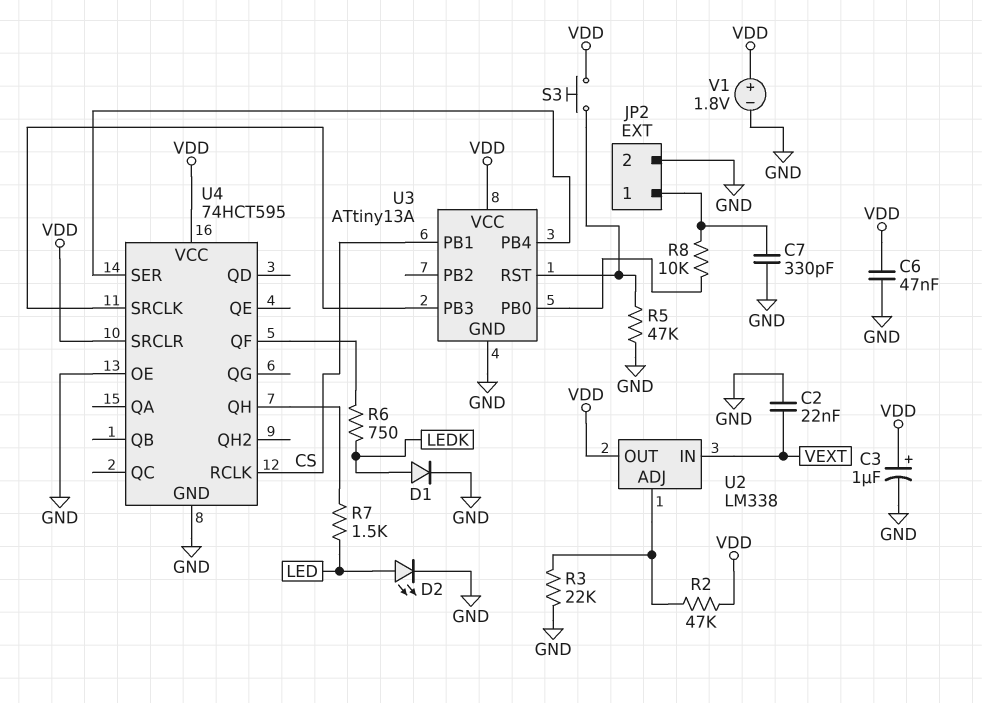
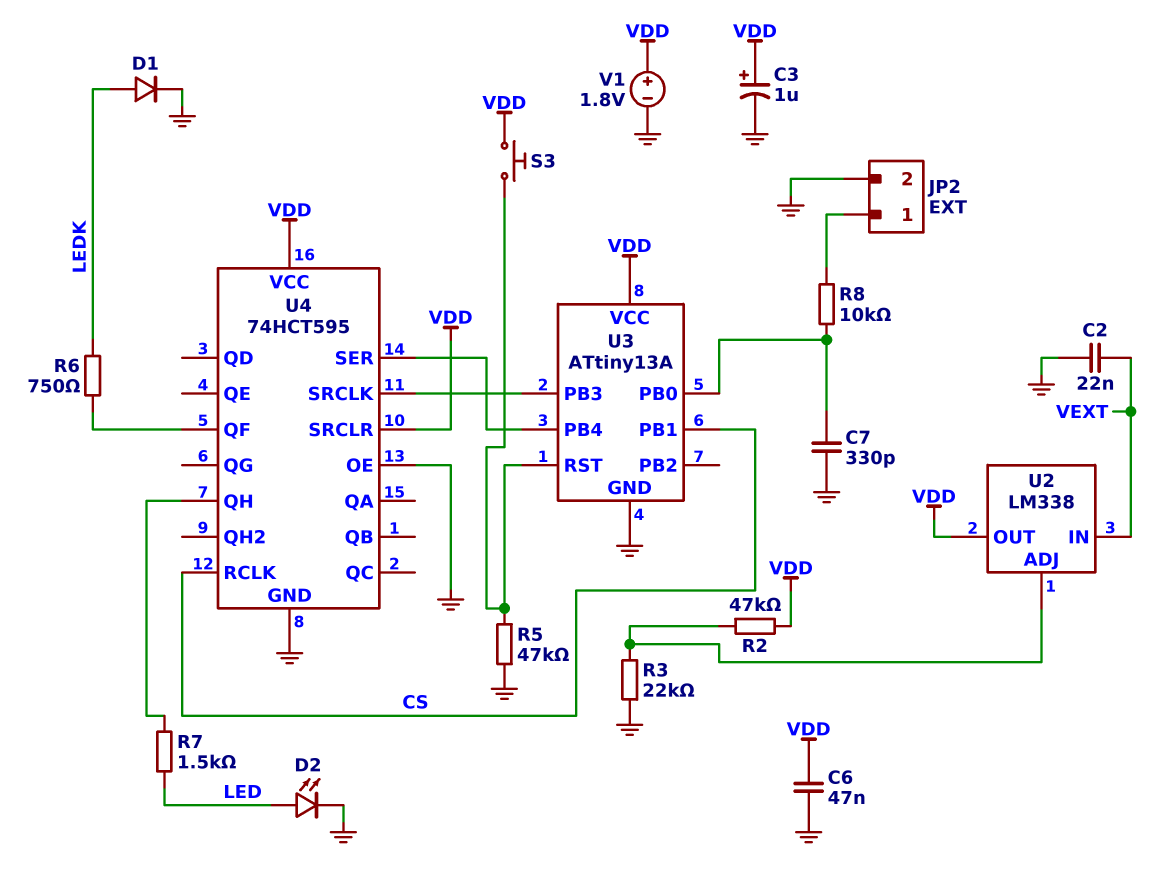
C7: 330pF (GND, JP2/1) -> 330pF (GND, U3/PB0)

